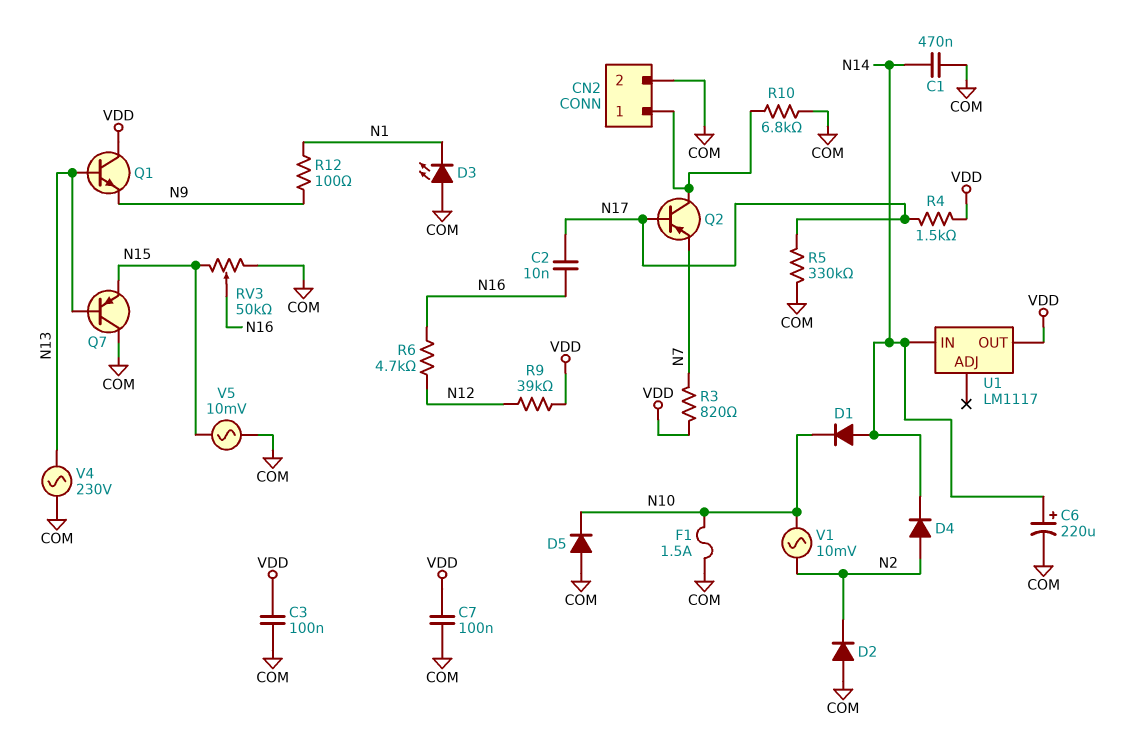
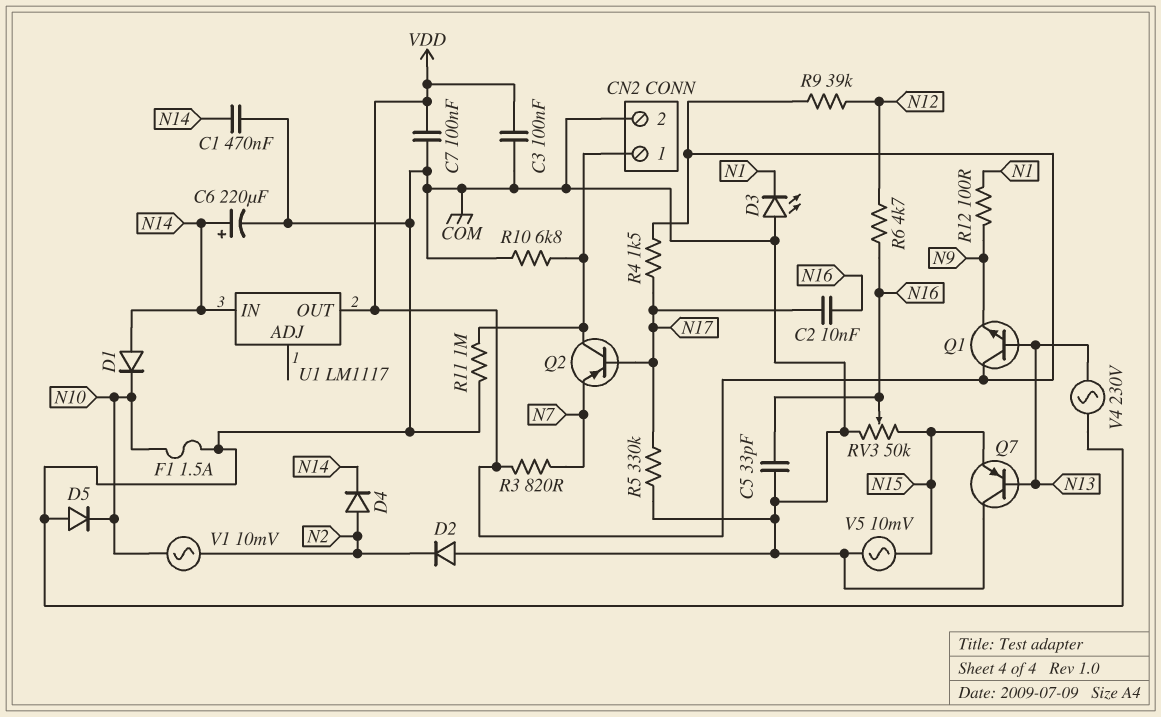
C5: none -> 33pF (COM, N16)
R11: none -> 1M (CN2/1, COM)

